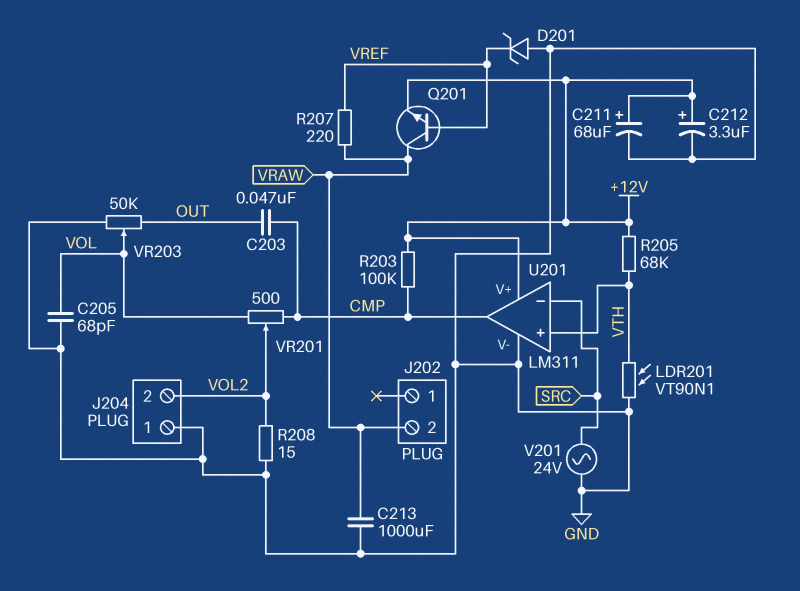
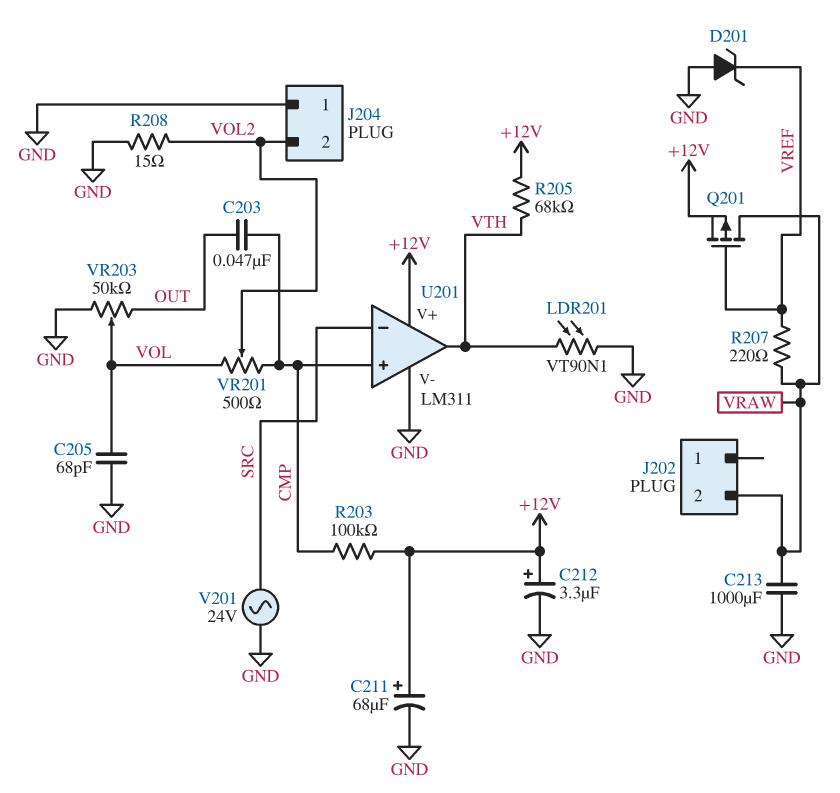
Q201: NPN (B VREF, C VRAW, E +12V) -> PMOS (G VREF, D VRAW, S +12V)
U201 pin in+: VTH -> CMP
U201 pin out: CMP -> VTH

